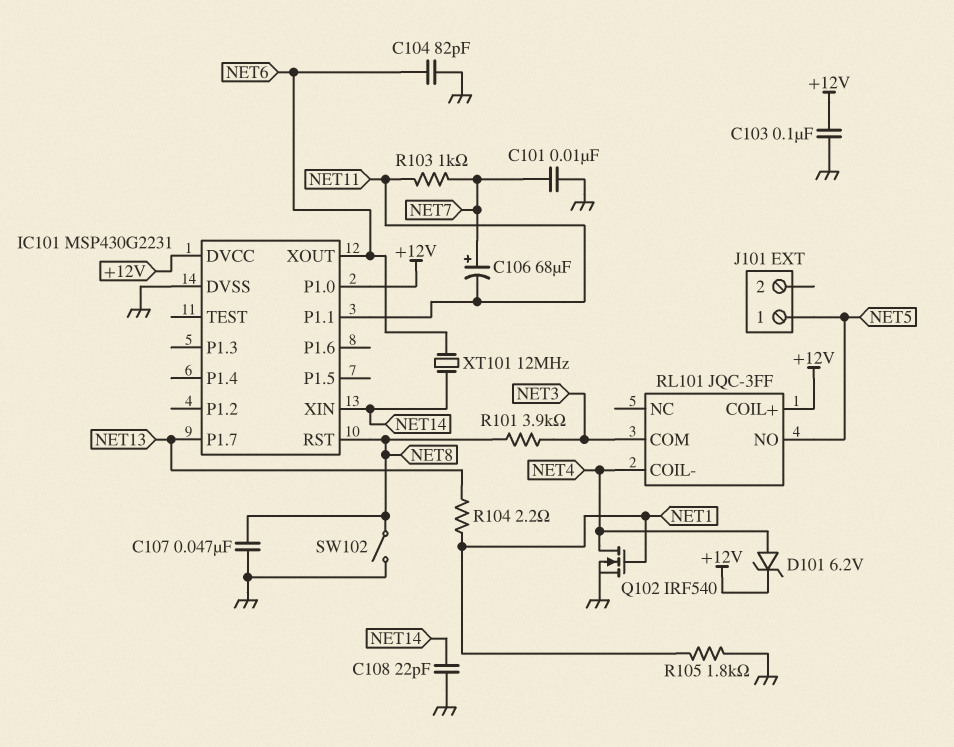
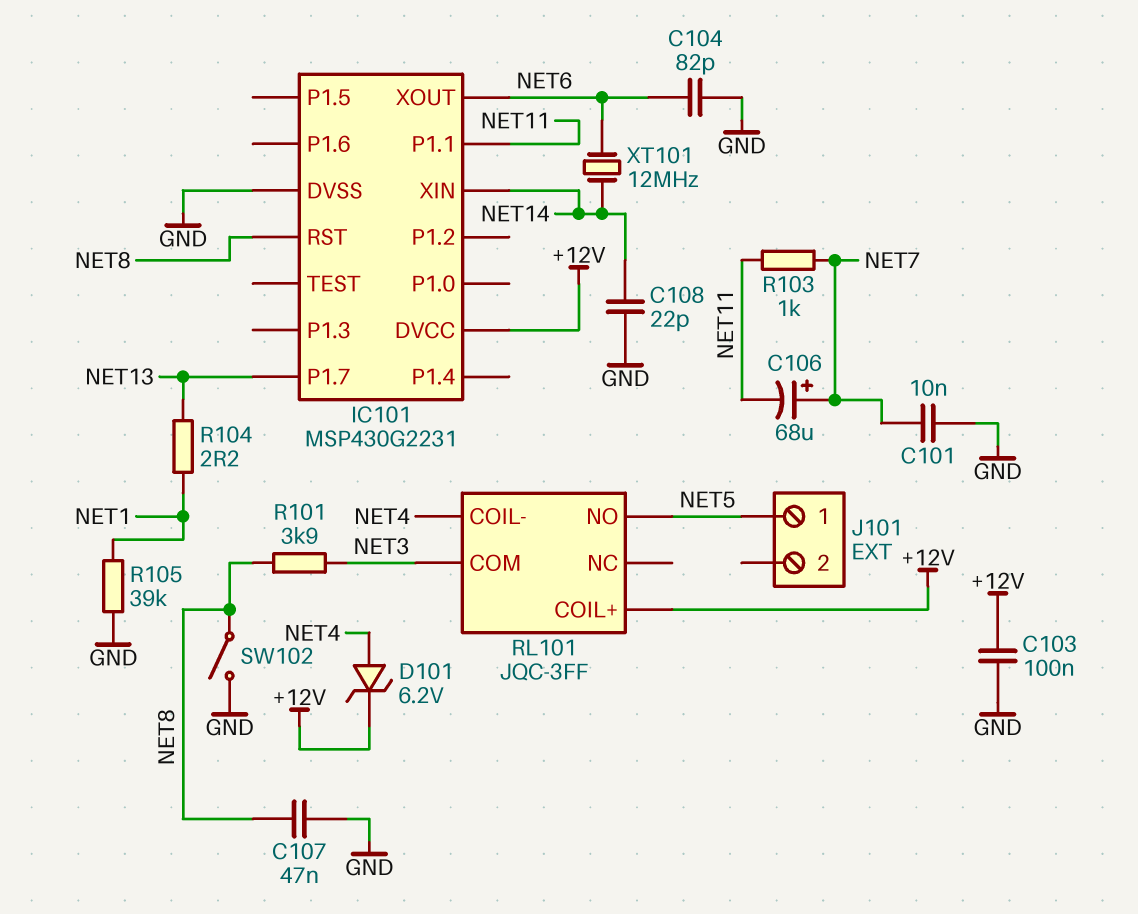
IC101 pin P1.0: +12V -> none
Q102: NMOS IRF540 (G NET1, D NET4, S GND) -> none
R105: 1.8k (GND, NET1) -> 39k (GND, NET1)

